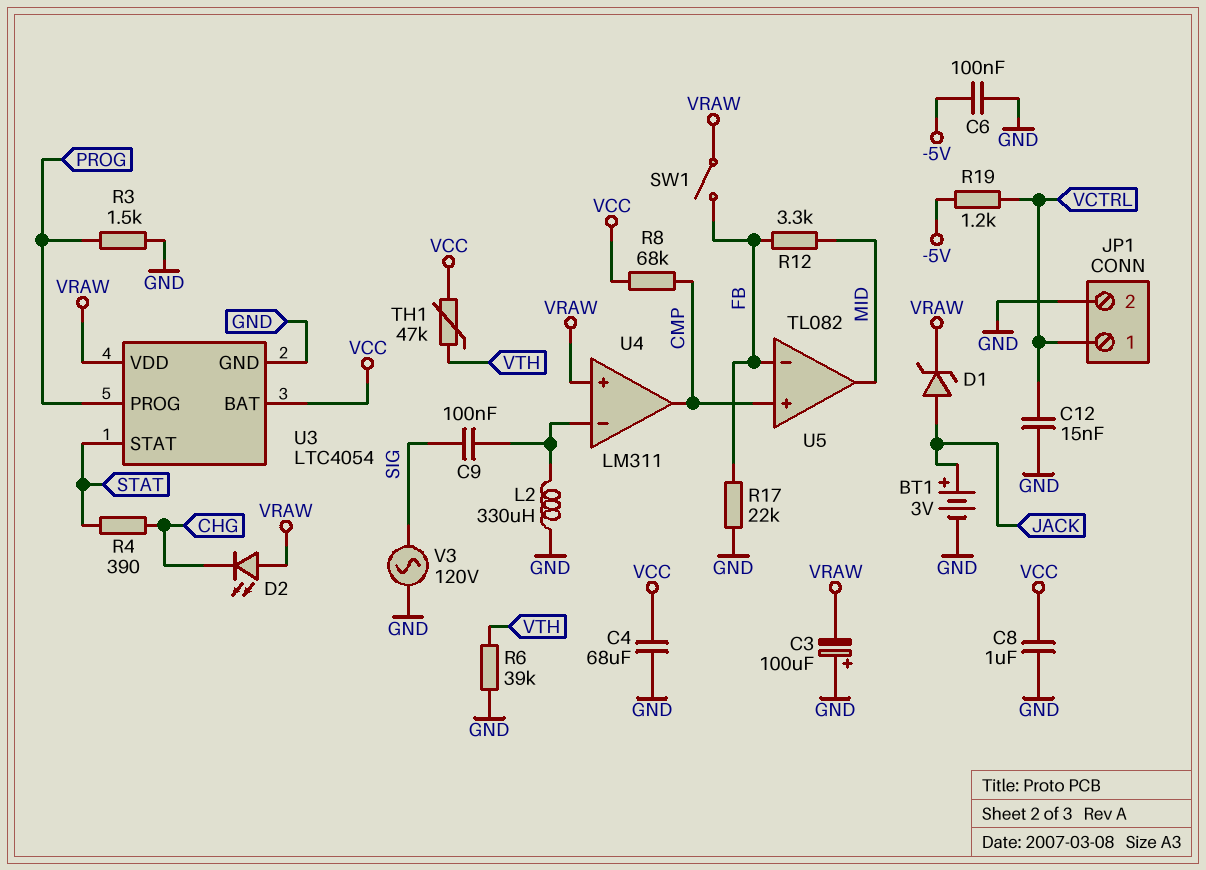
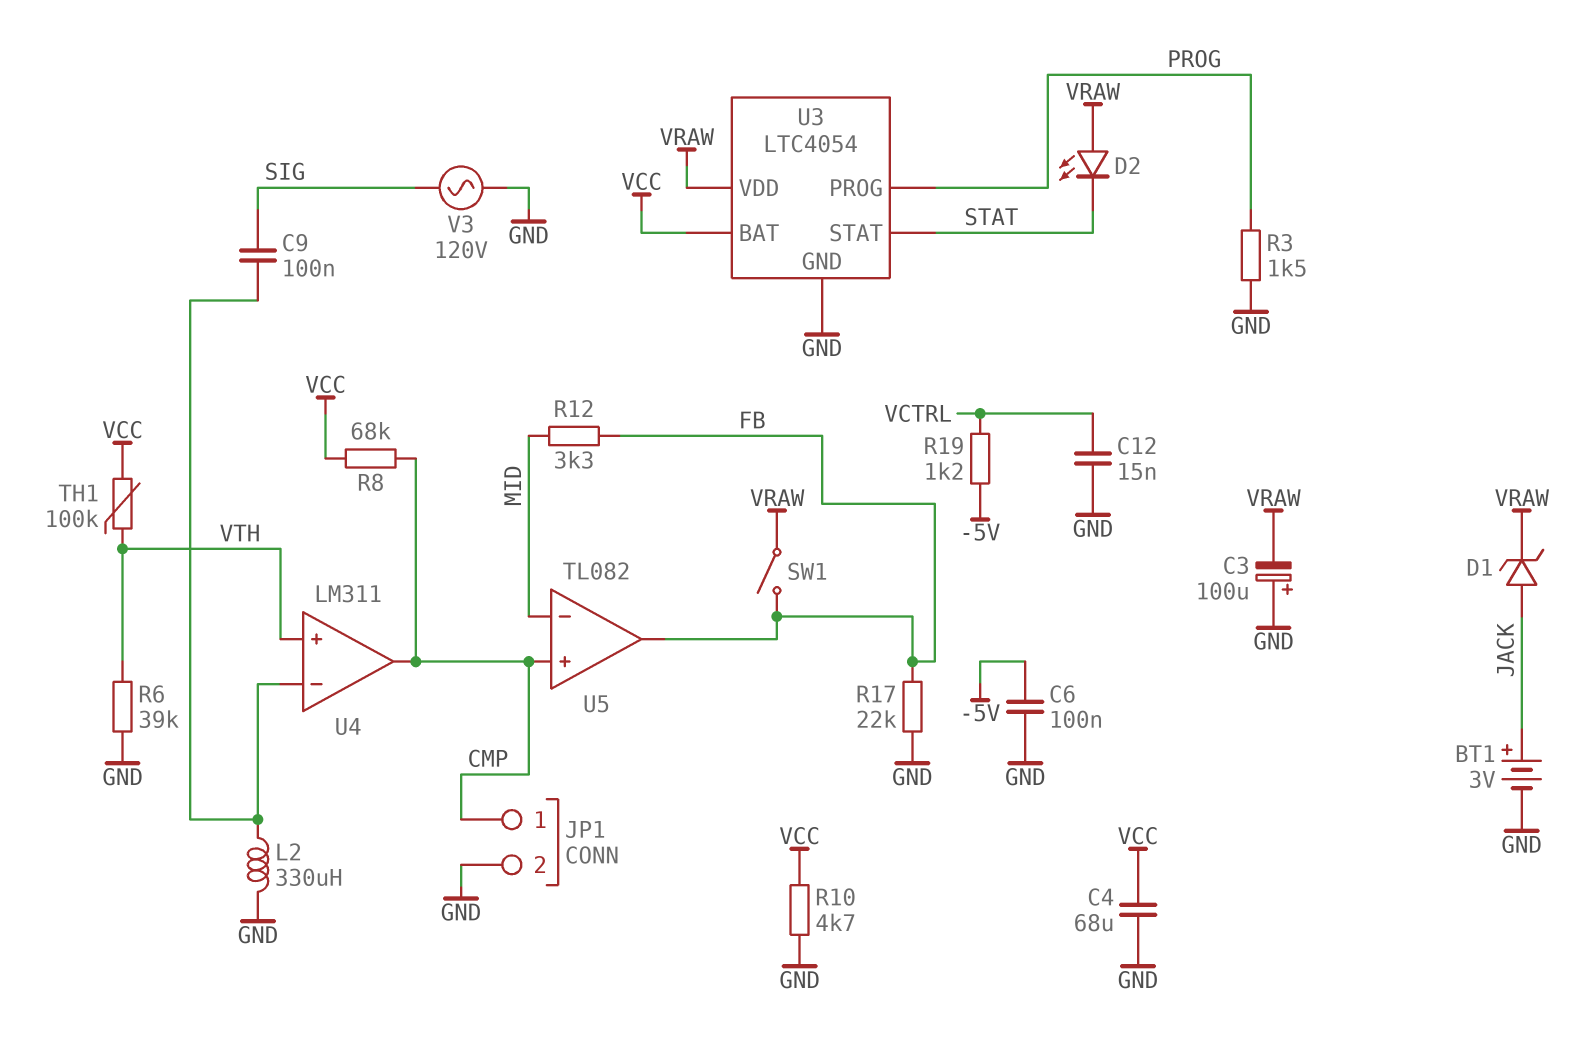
C8: 1uF (GND, VCC) -> none
D2: LED (A VRAW, K CHG) -> LED (A VRAW, K STAT)
JP1 pin 1: VCTRL -> CMP
R4: 390 (CHG, STAT) -> none
R10: none -> 4.7k (GND, VCC)
TH1: 47k (VCC, VTH) -> 100k (VCC, VTH)
U4 pin in+: VRAW -> VTH
U5 pin in-: FB -> MID
U5 pin out: MID -> FB

